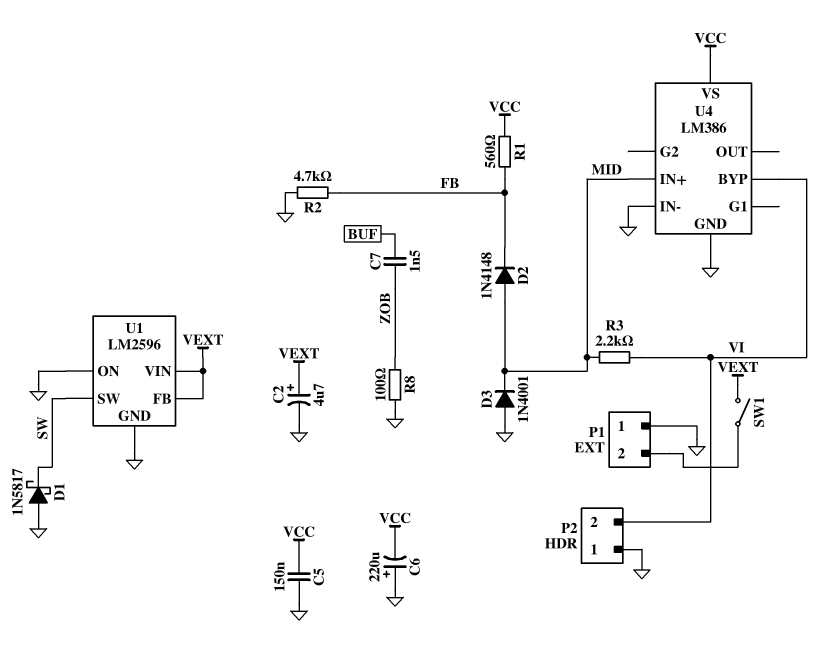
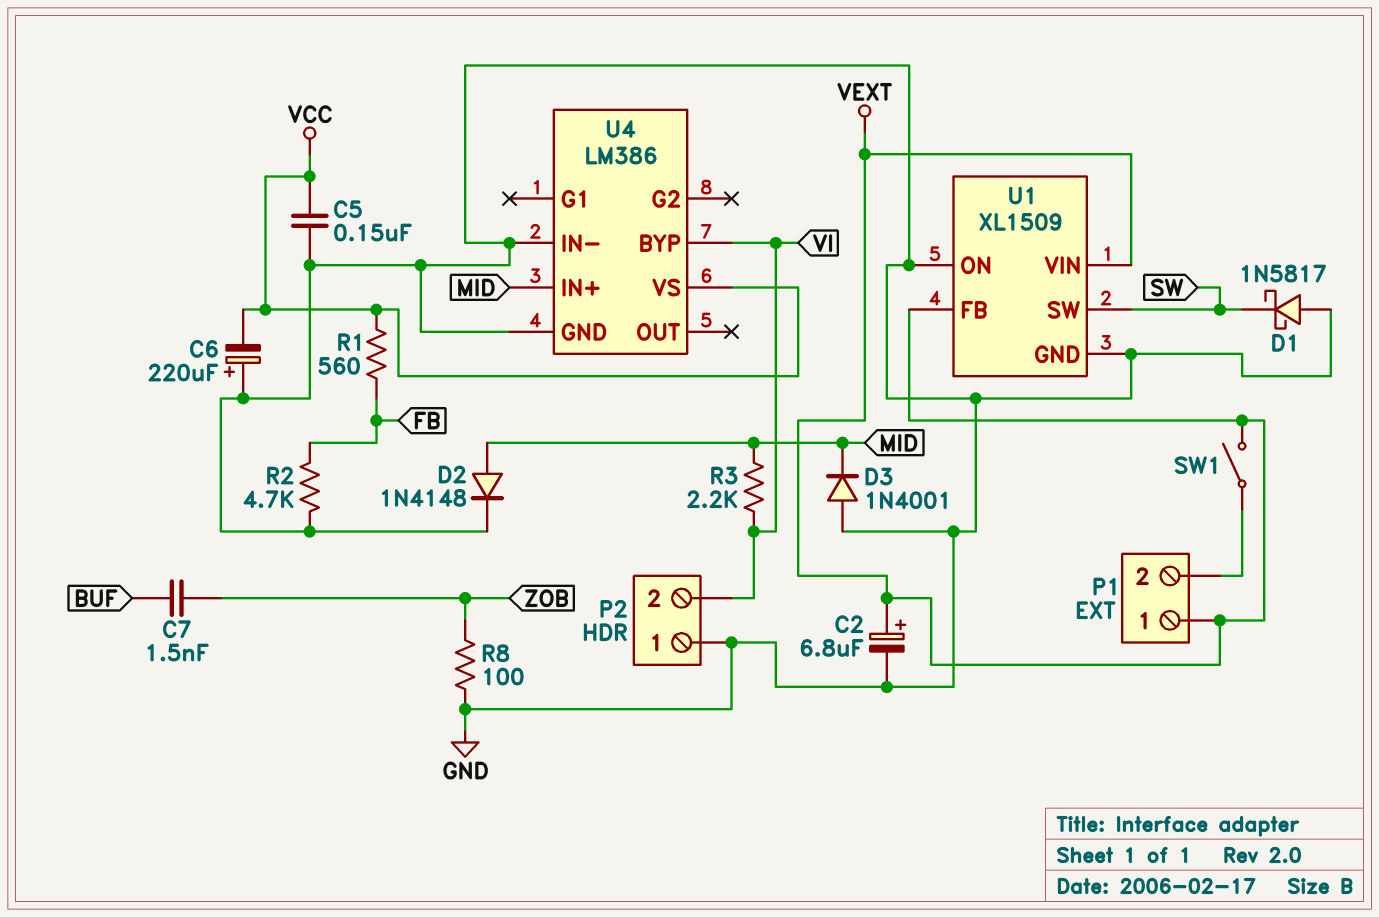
C2: 4.7uF (plus VEXT, minus GND) -> 6.8uF (plus VEXT, minus GND)
D2: diode 1N4148 (A MID, K FB) -> diode 1N4148 (A MID, K GND)
P1 pin 1: GND -> VEXT
U1: LM2596 -> XL1509

